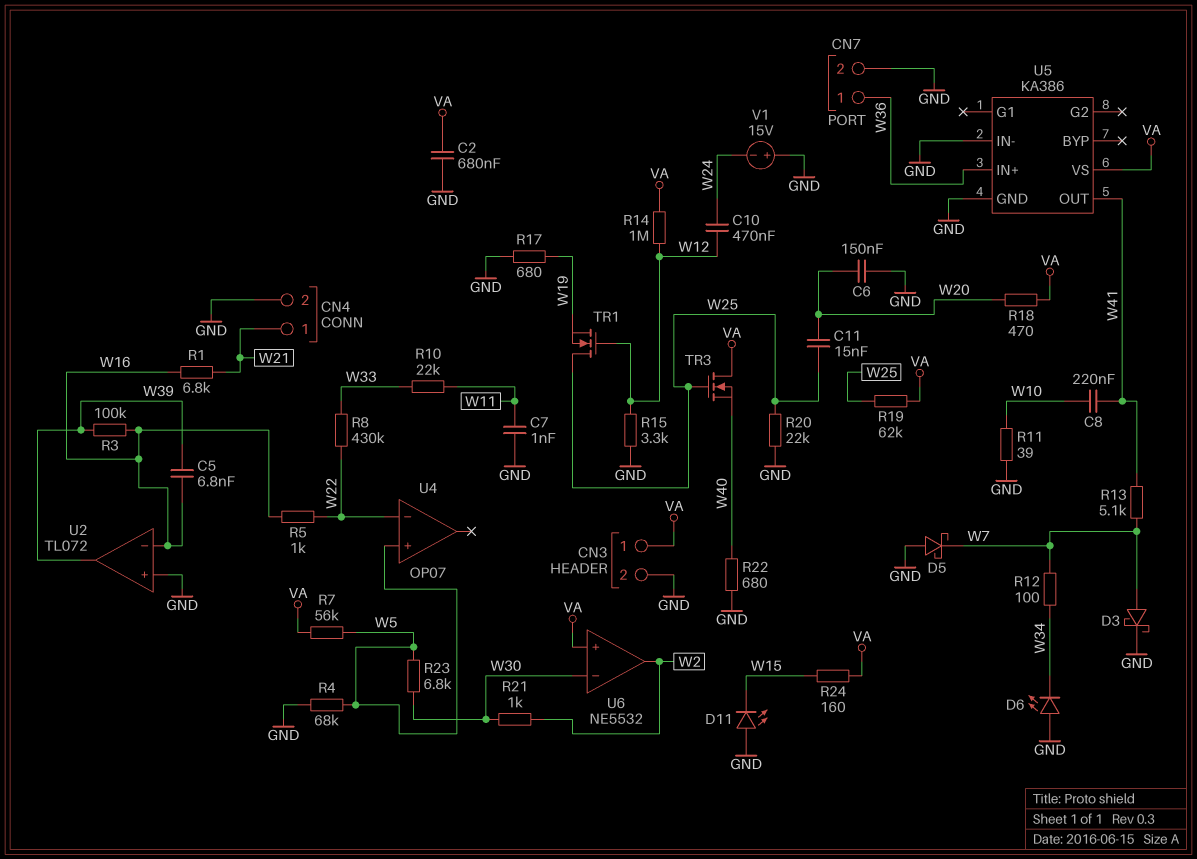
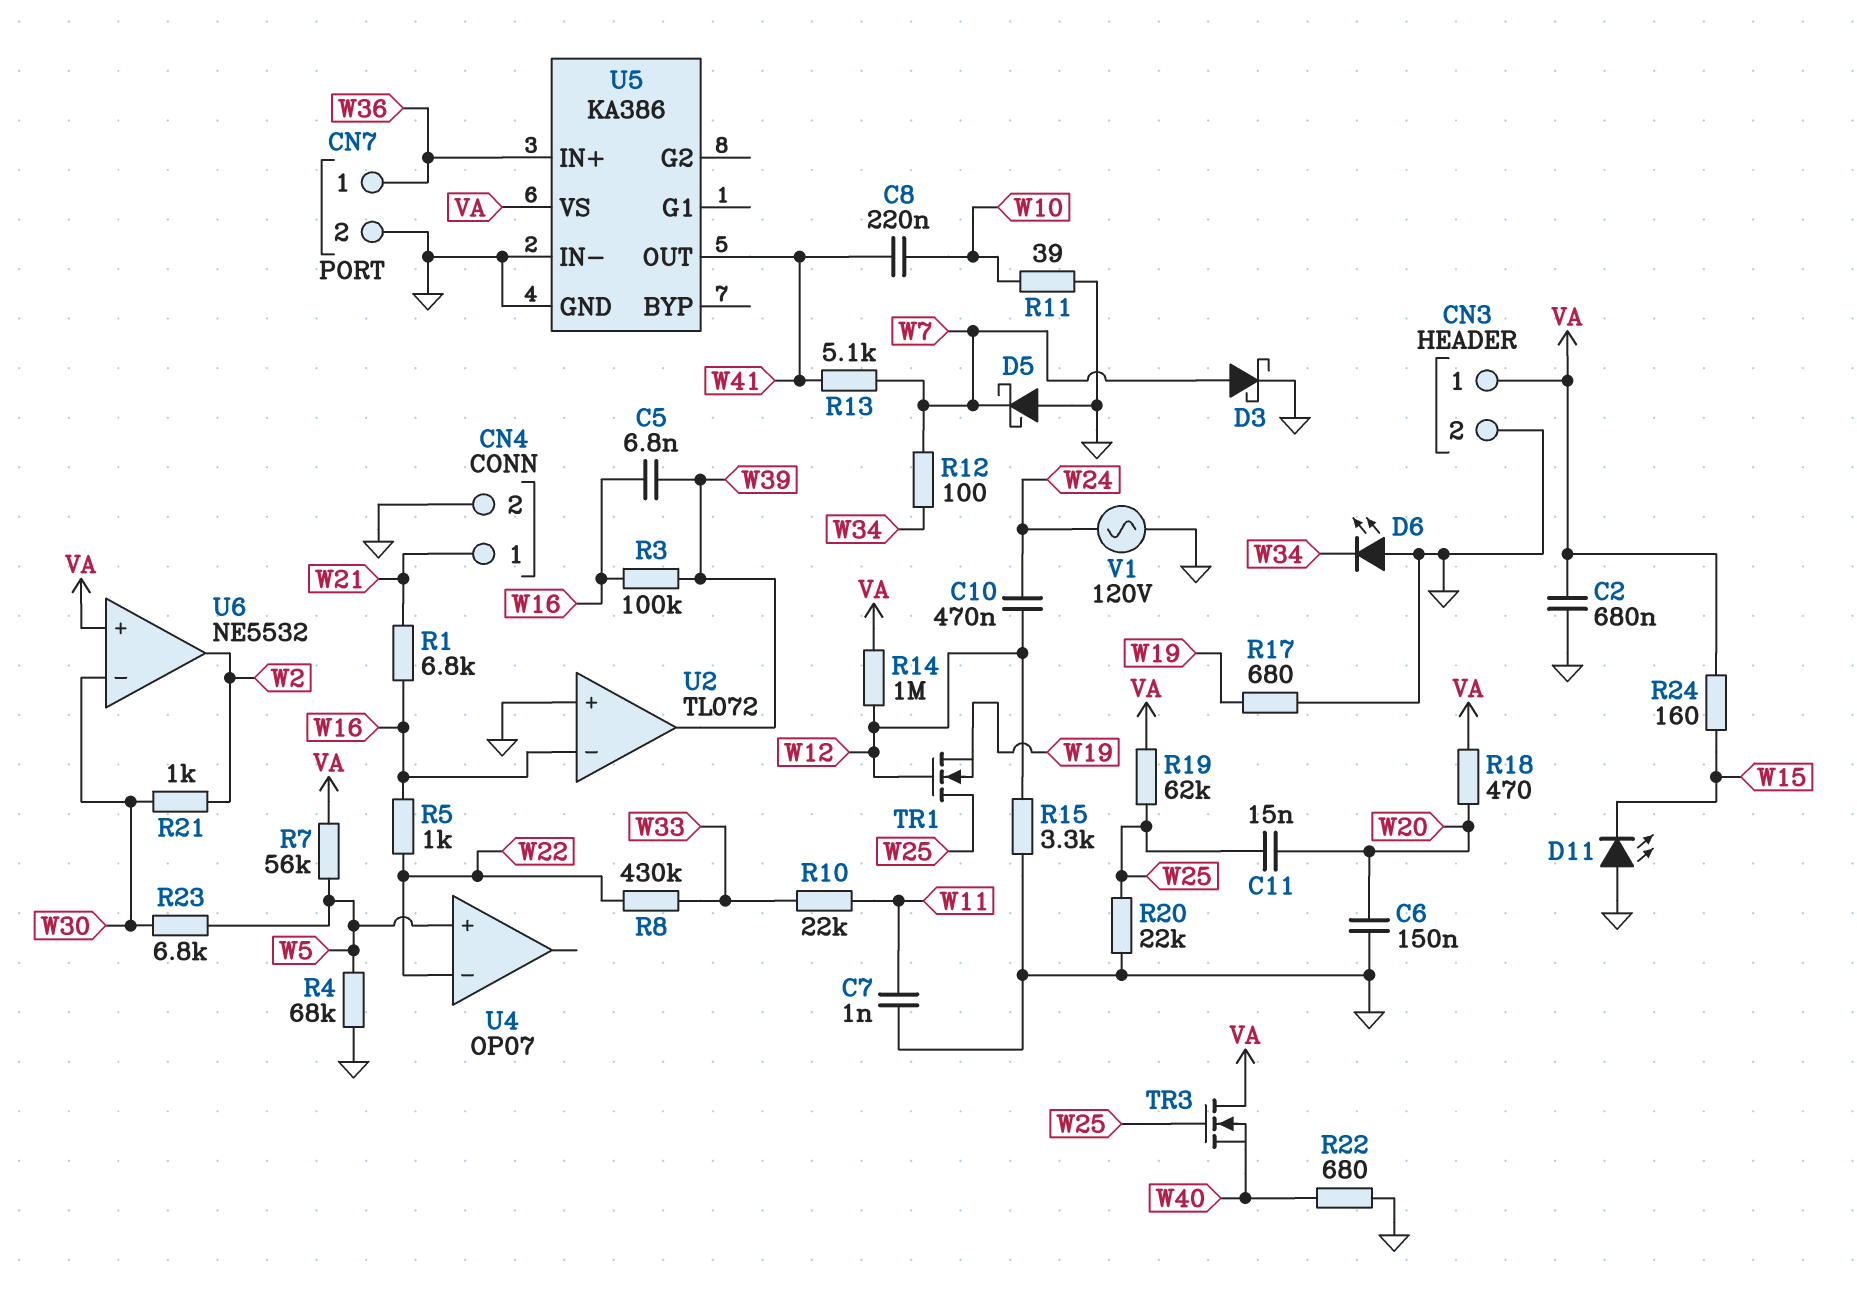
V1: 15V (plus GND, minus W24) -> AC 120V (GND, W24)

